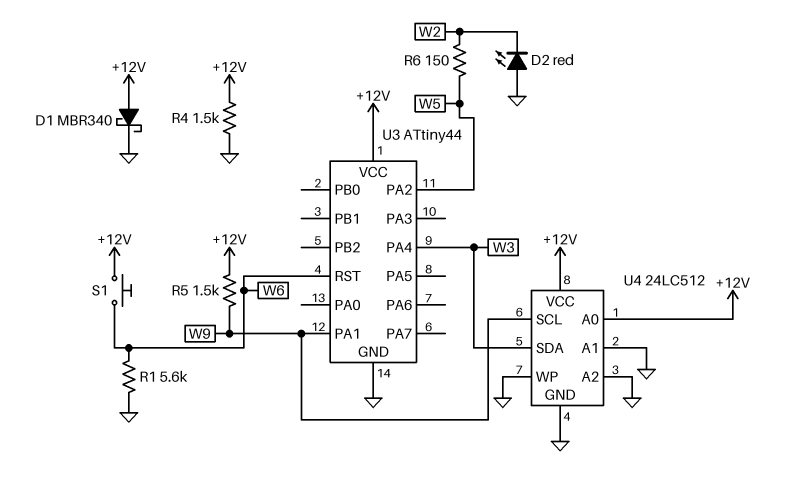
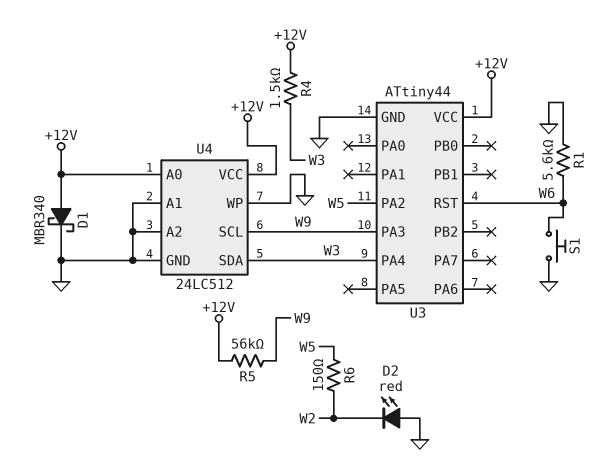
R4: 1.5k (+12V, GND) -> 1.5k (+12V, W3)
R5: 1.5k (+12V, W9) -> 56k (+12V, W9)
S1: button (+12V, W6) -> button (GND, W6)
U3 pin PA1: W9 -> none
U3 pin PA3: none -> W9

